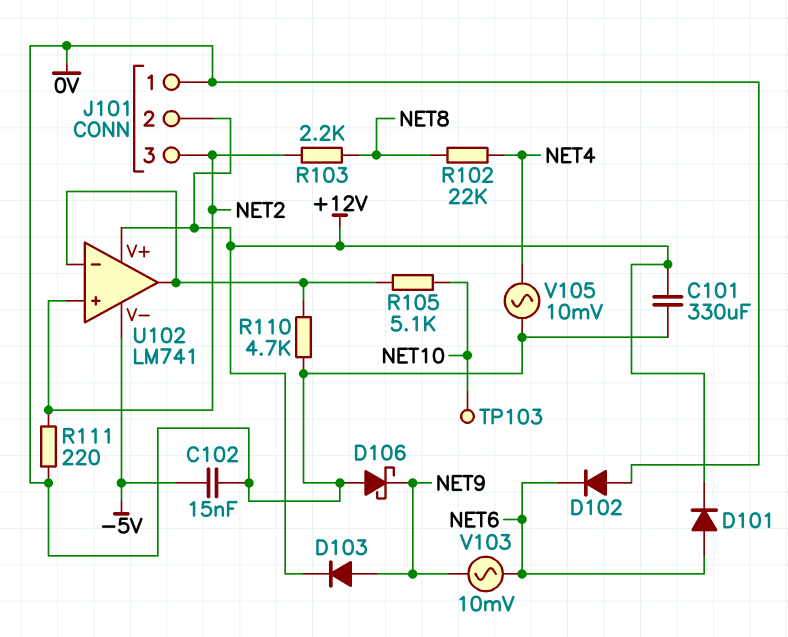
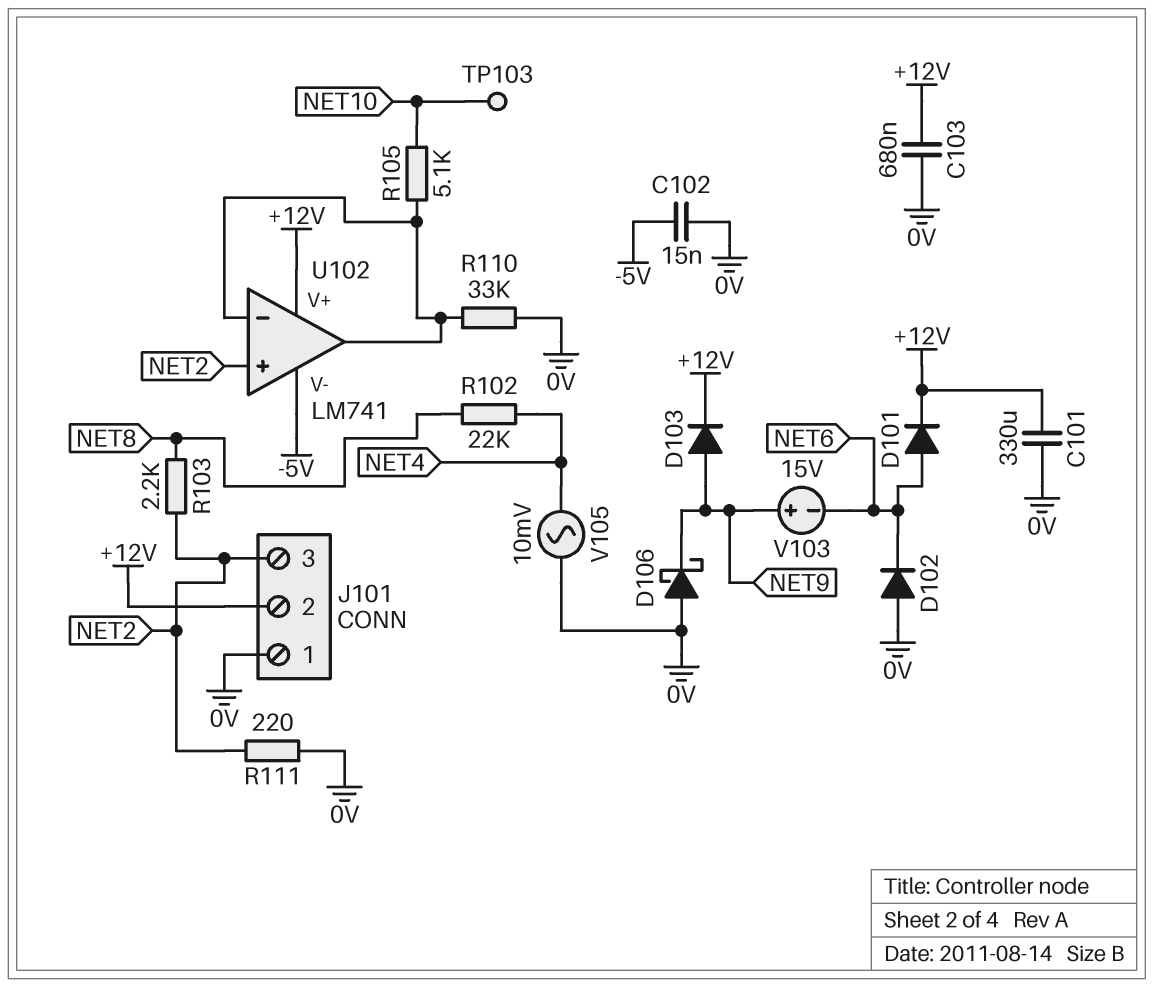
C103: none -> 680nF (+12V, 0V)
R110: 4.7k (0V, U102/in-) -> 33k (0V, U102/in-)
V103: AC 10mV (NET6, NET9) -> 15V (plus NET9, minus NET6)

